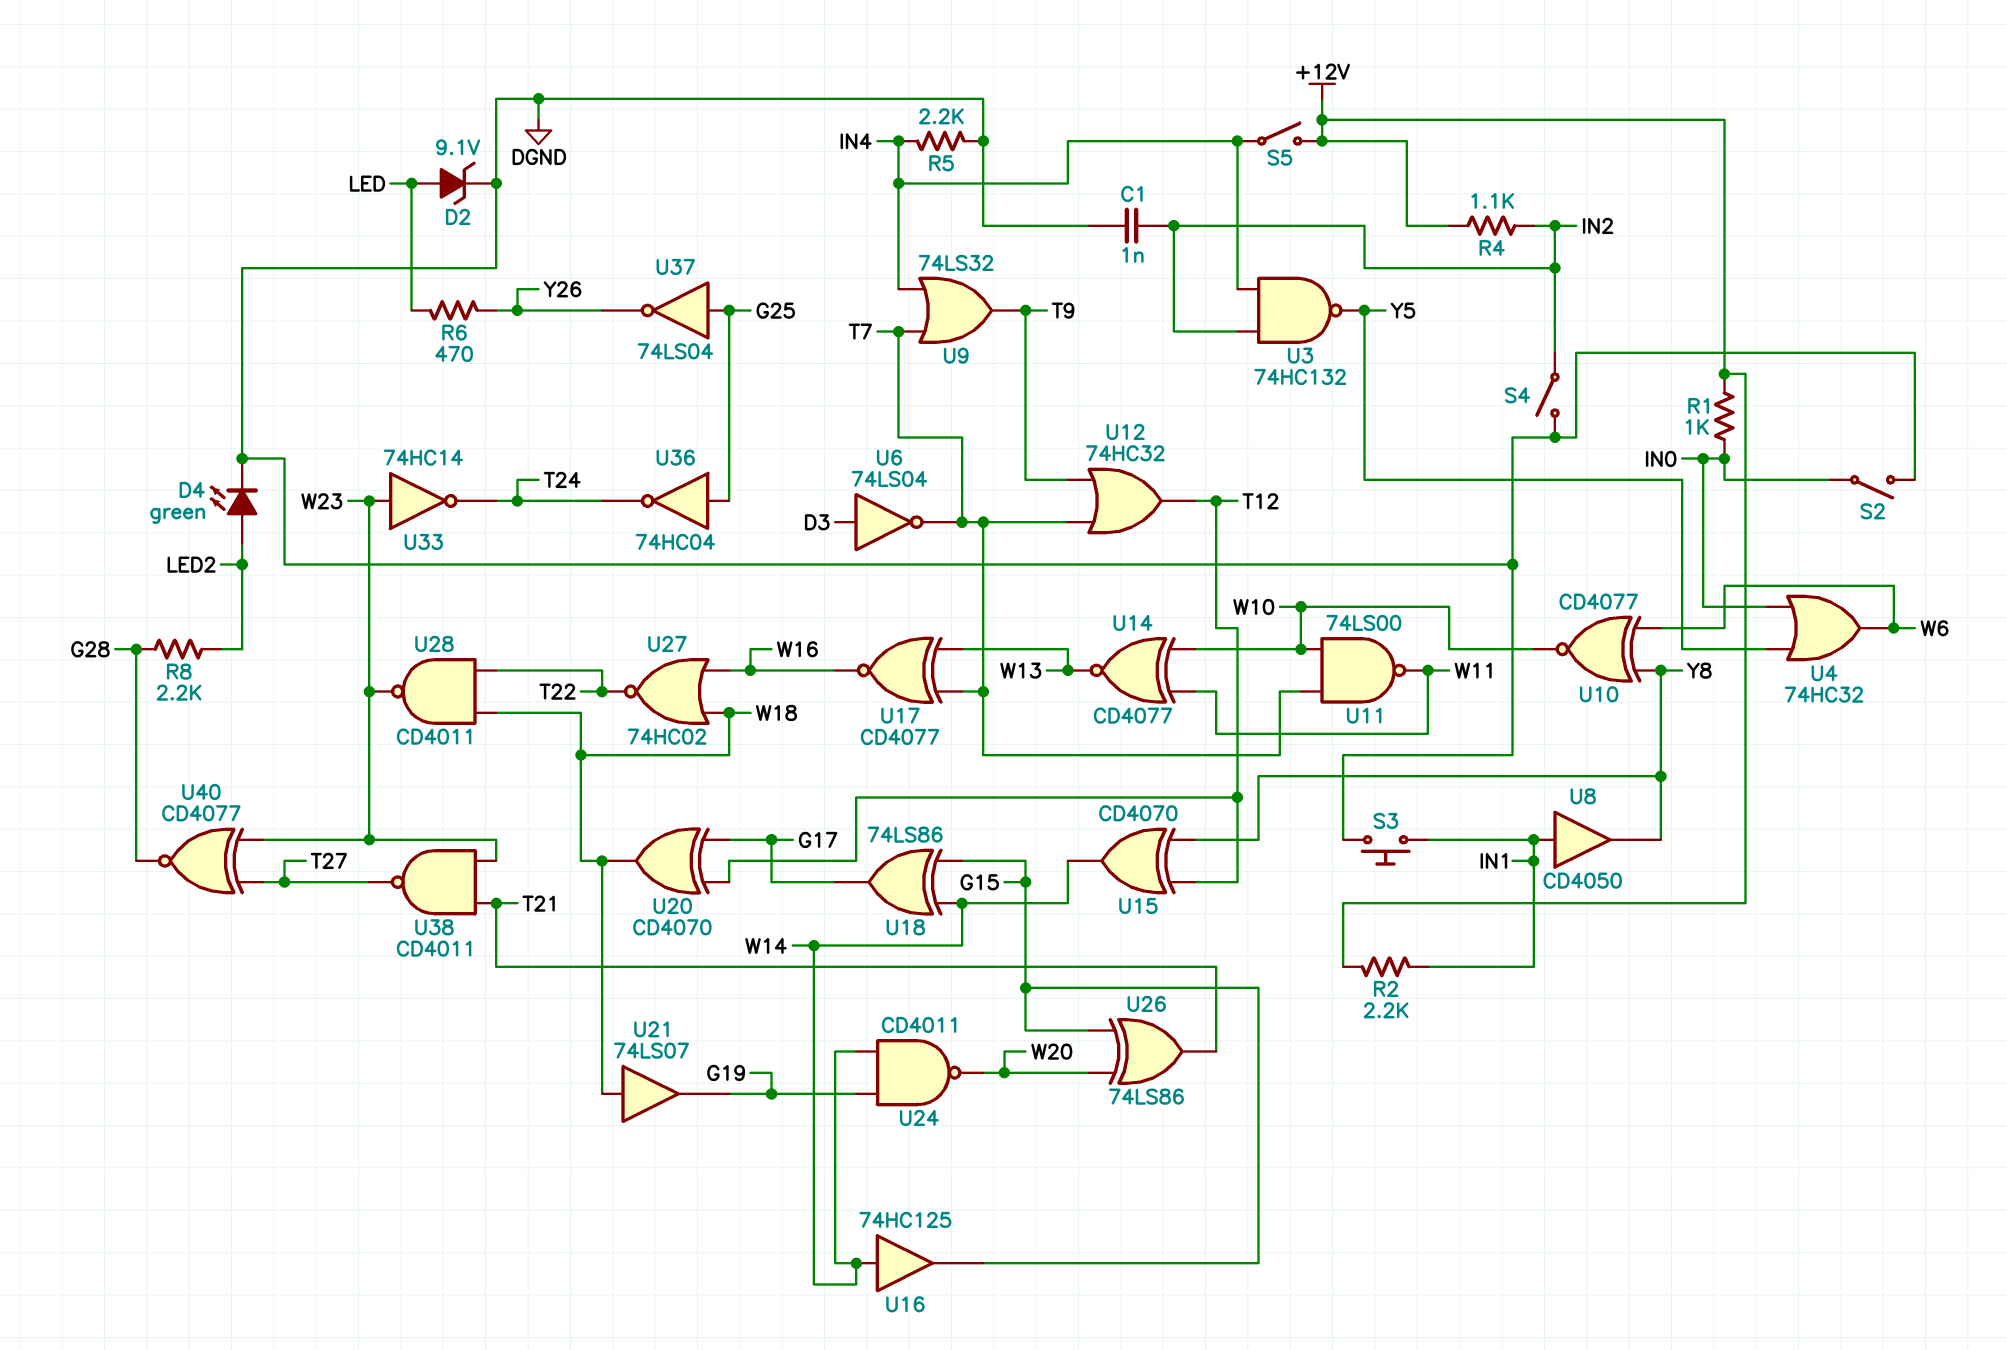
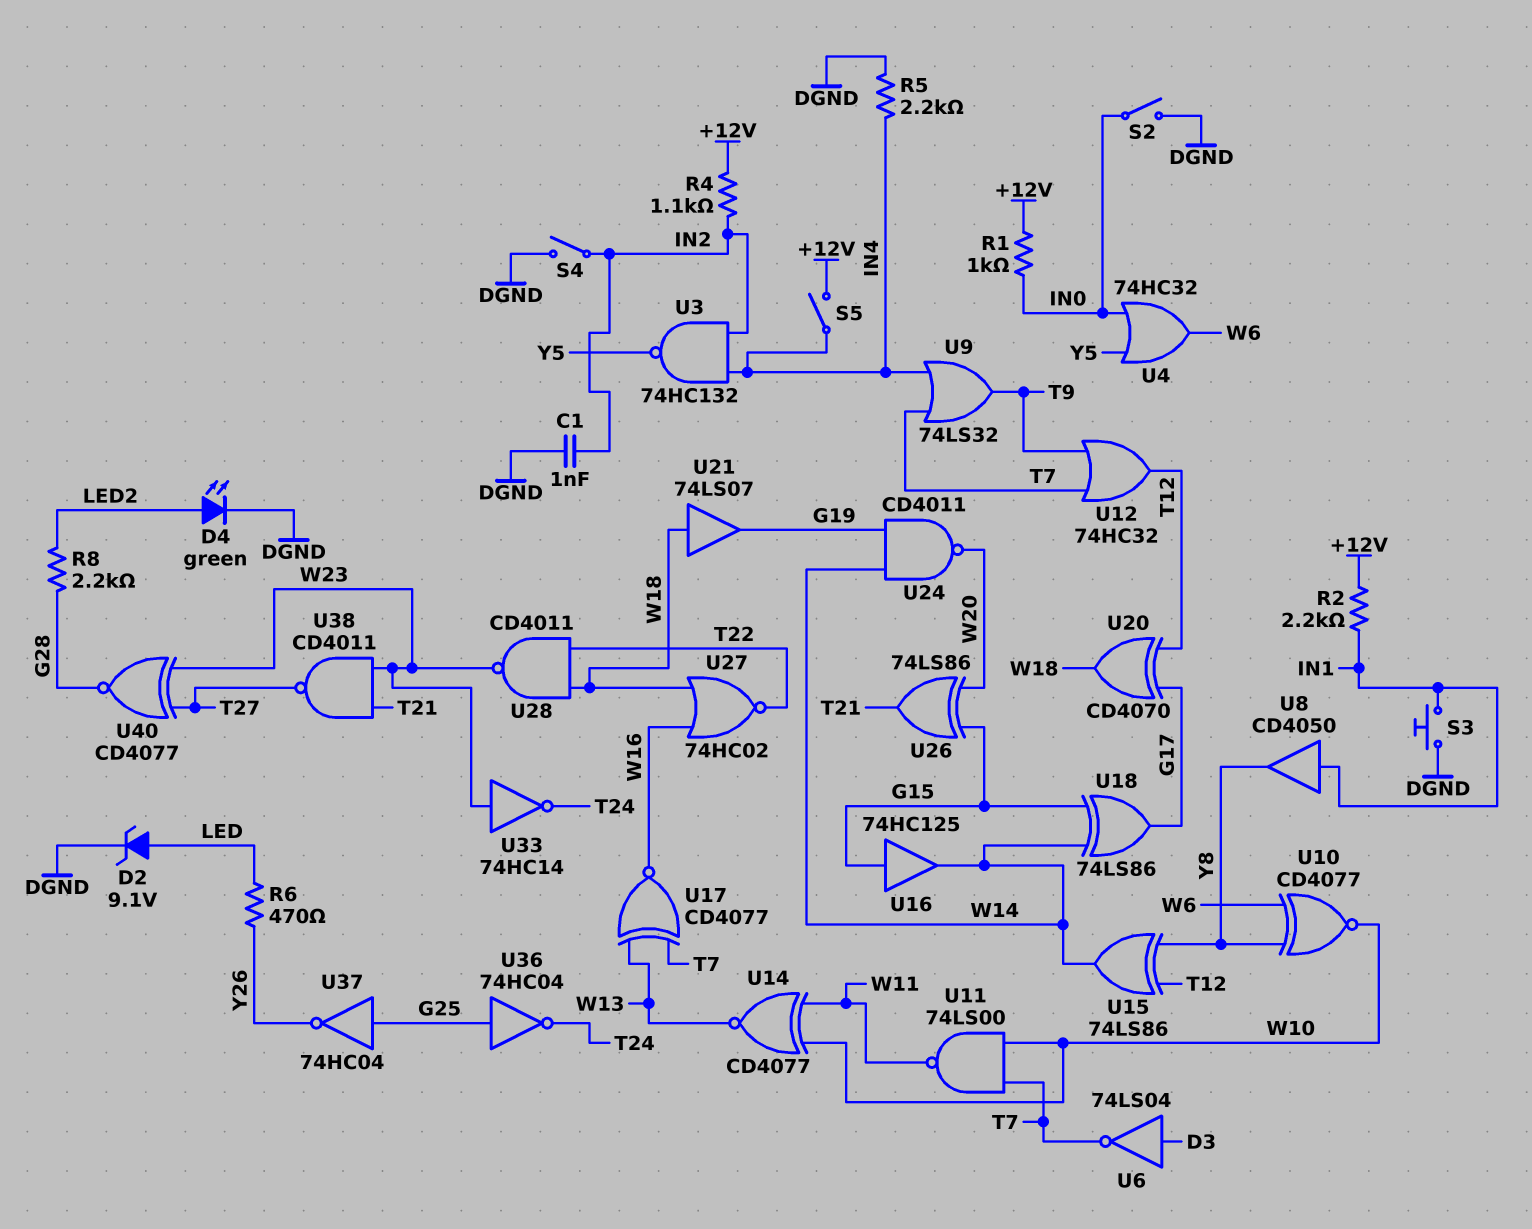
U15: XOR CD4070 (in T12, in Y8, out W14) -> XOR 74LS86 (in T12, in Y8, out W14)
U16: buffer 74HC125 (in W14, out G15) -> buffer 74HC125 (in G15, out W14)
U37: NOT 74LS04 (in G25, out Y26) -> NOT 74HC04 (in G25, out Y26)

